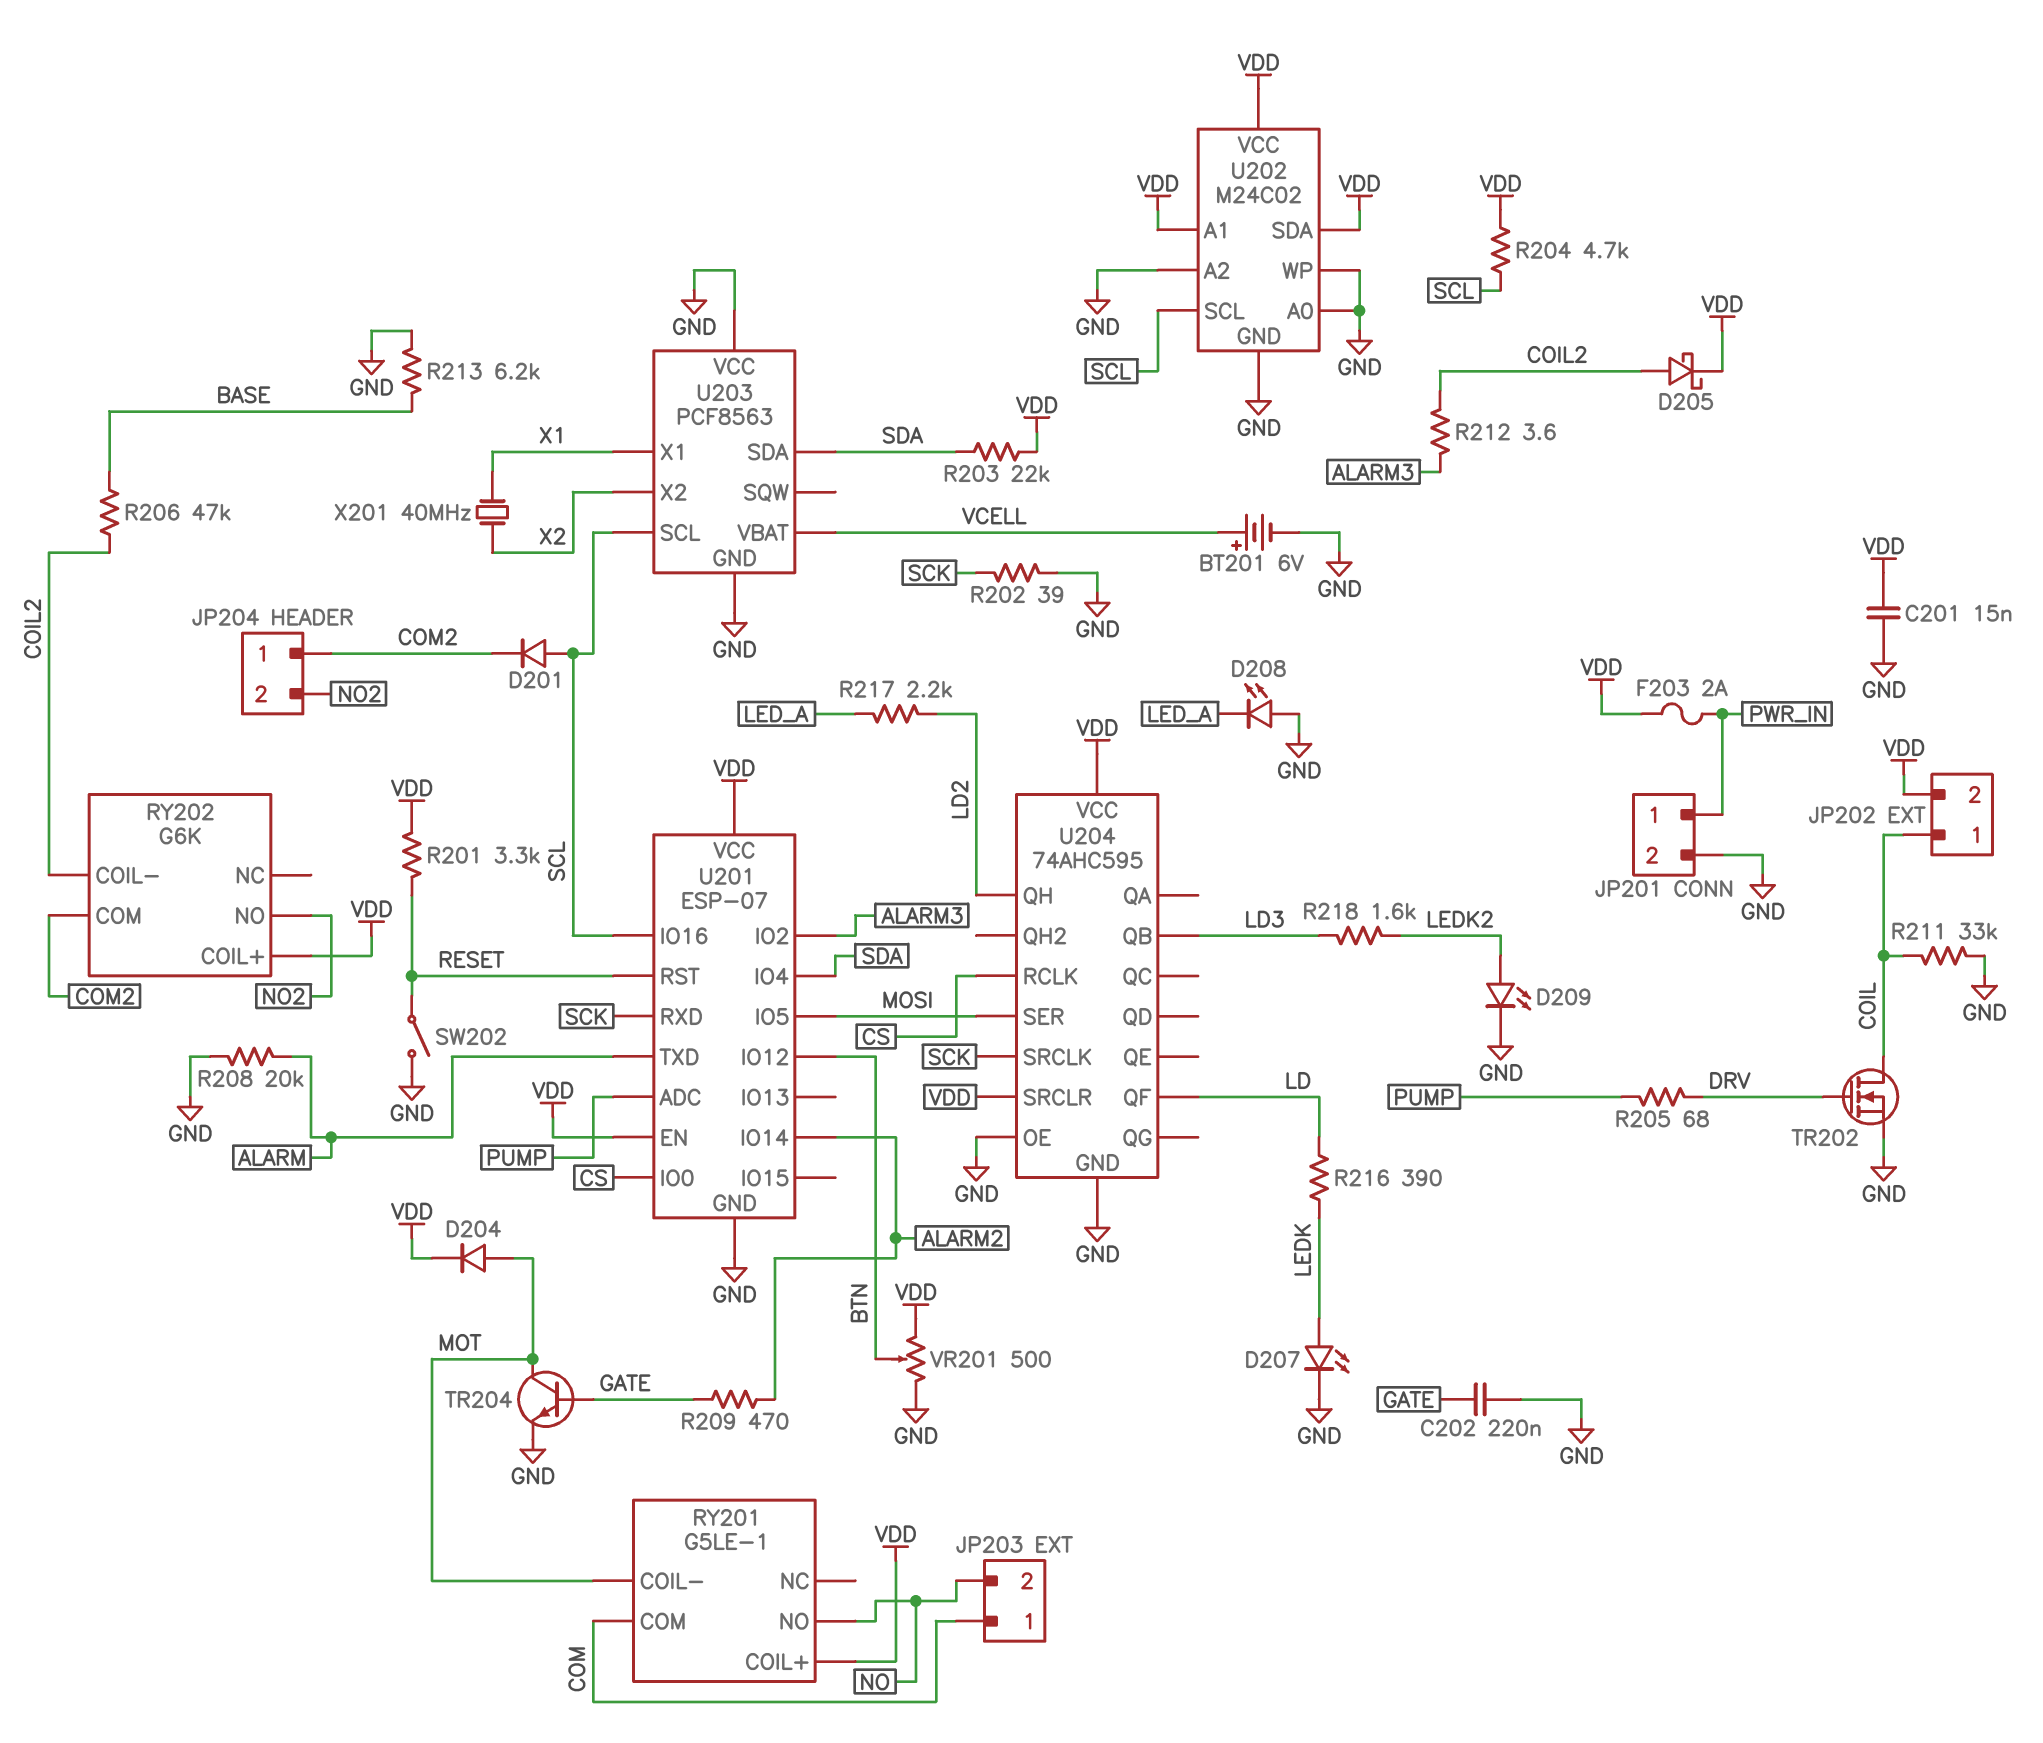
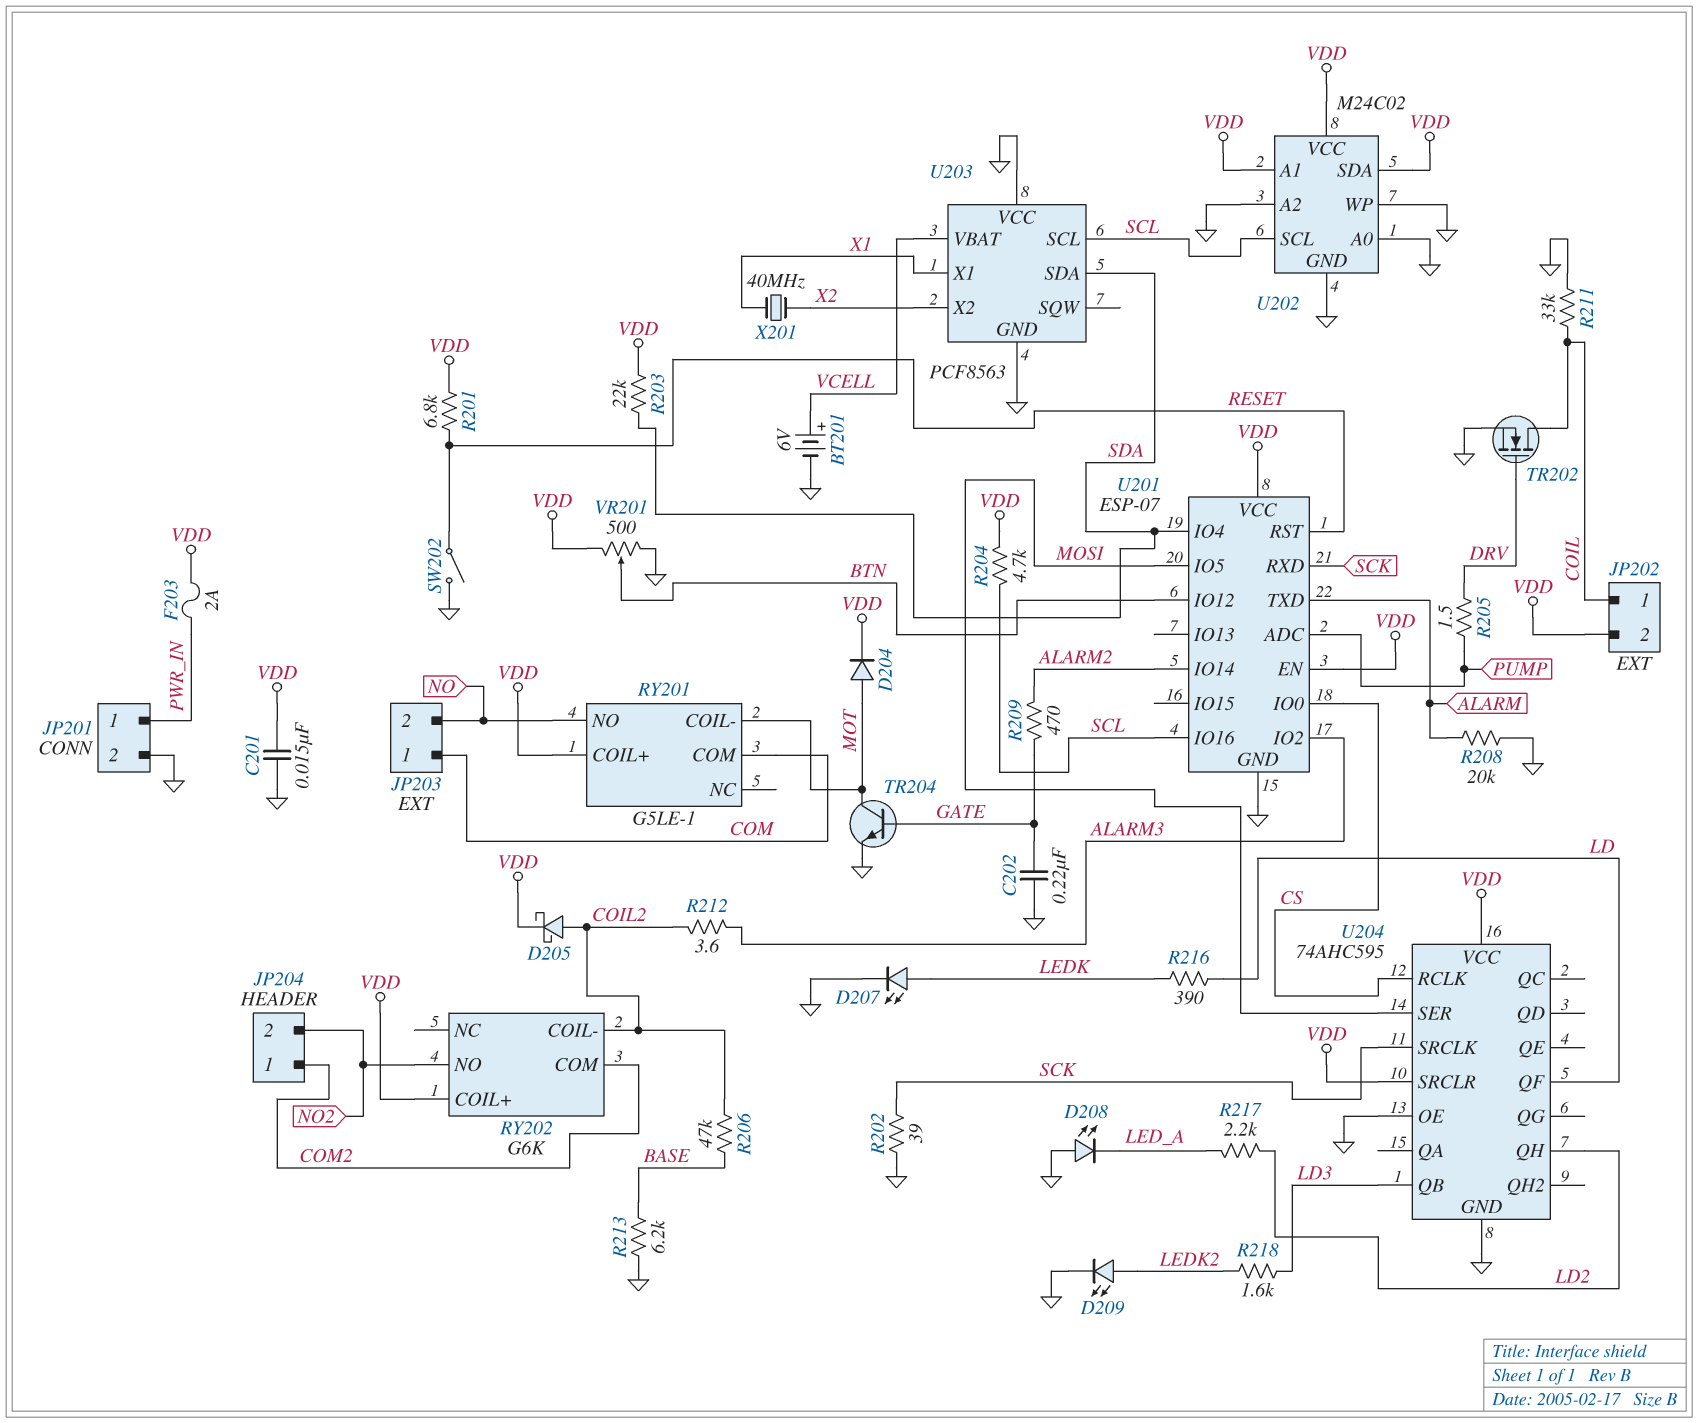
D201: diode (A SCL, K COM2) -> none
R201: 3.3k (RESET, VDD) -> 6.8k (RESET, VDD)
R205: 68 (DRV, PUMP) -> 1.5 (DRV, PUMP)

